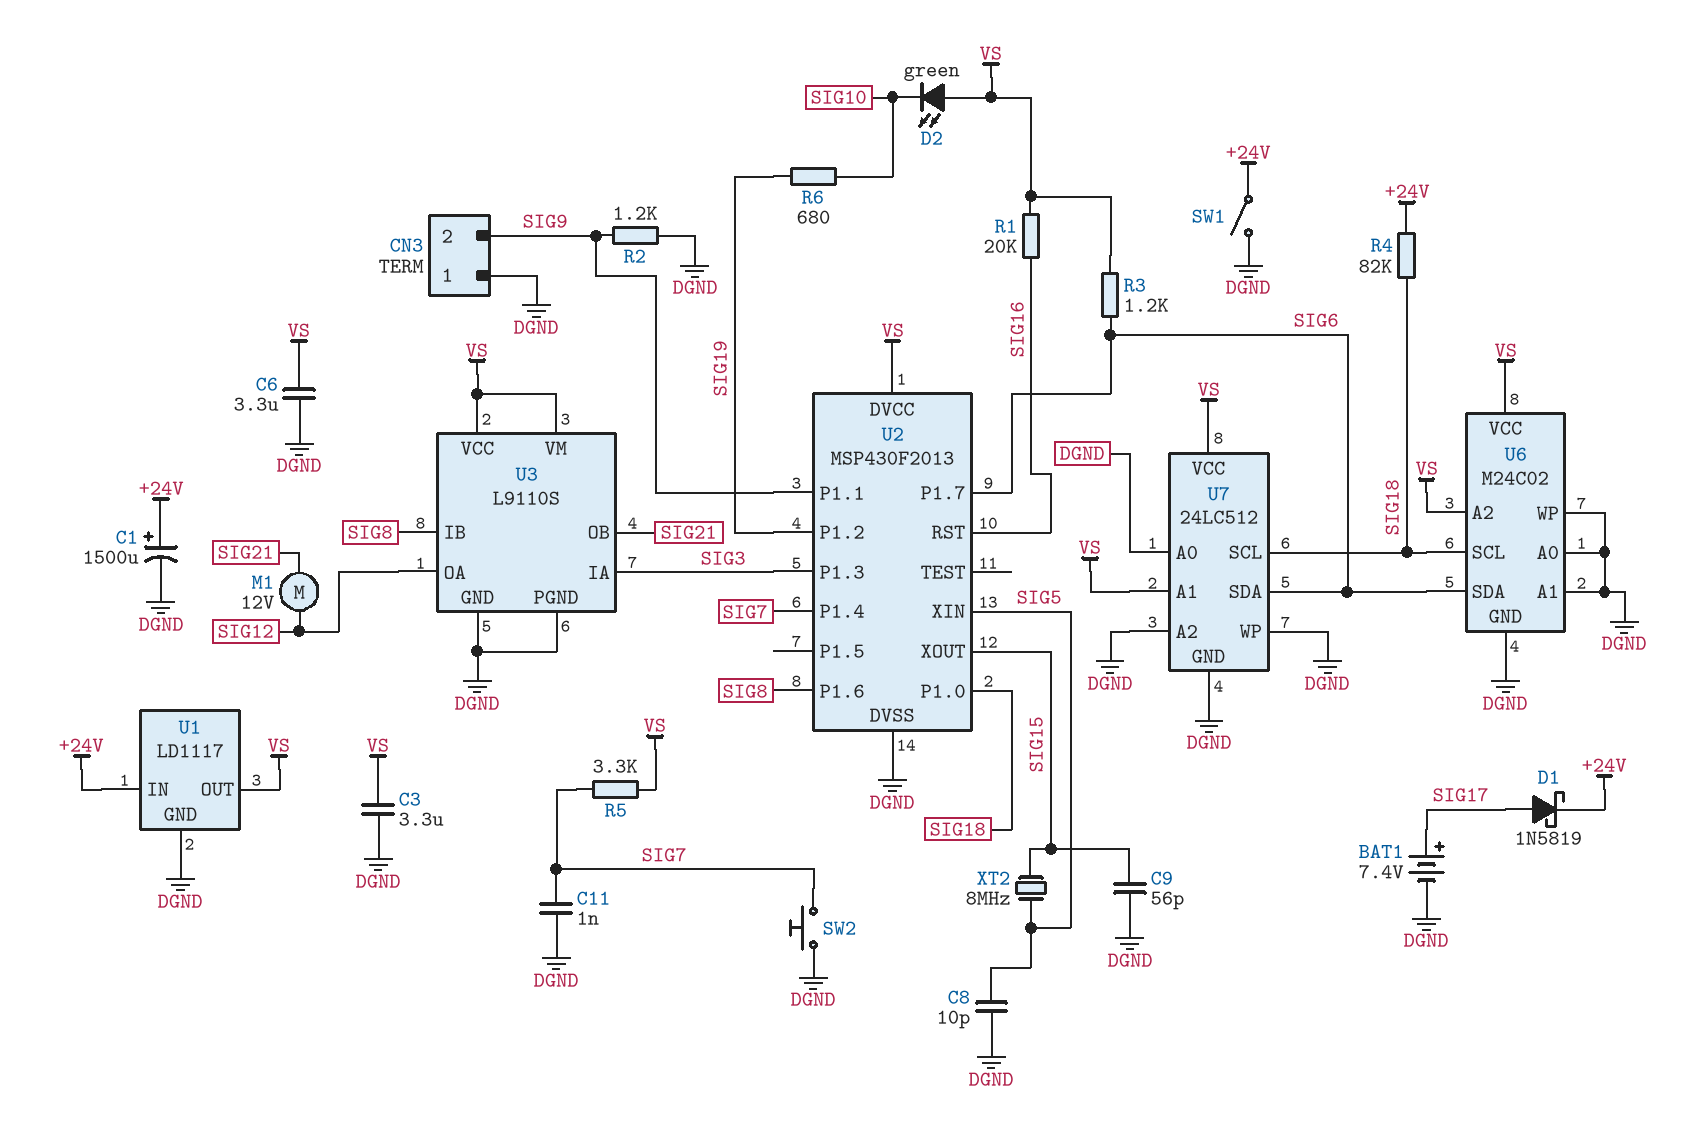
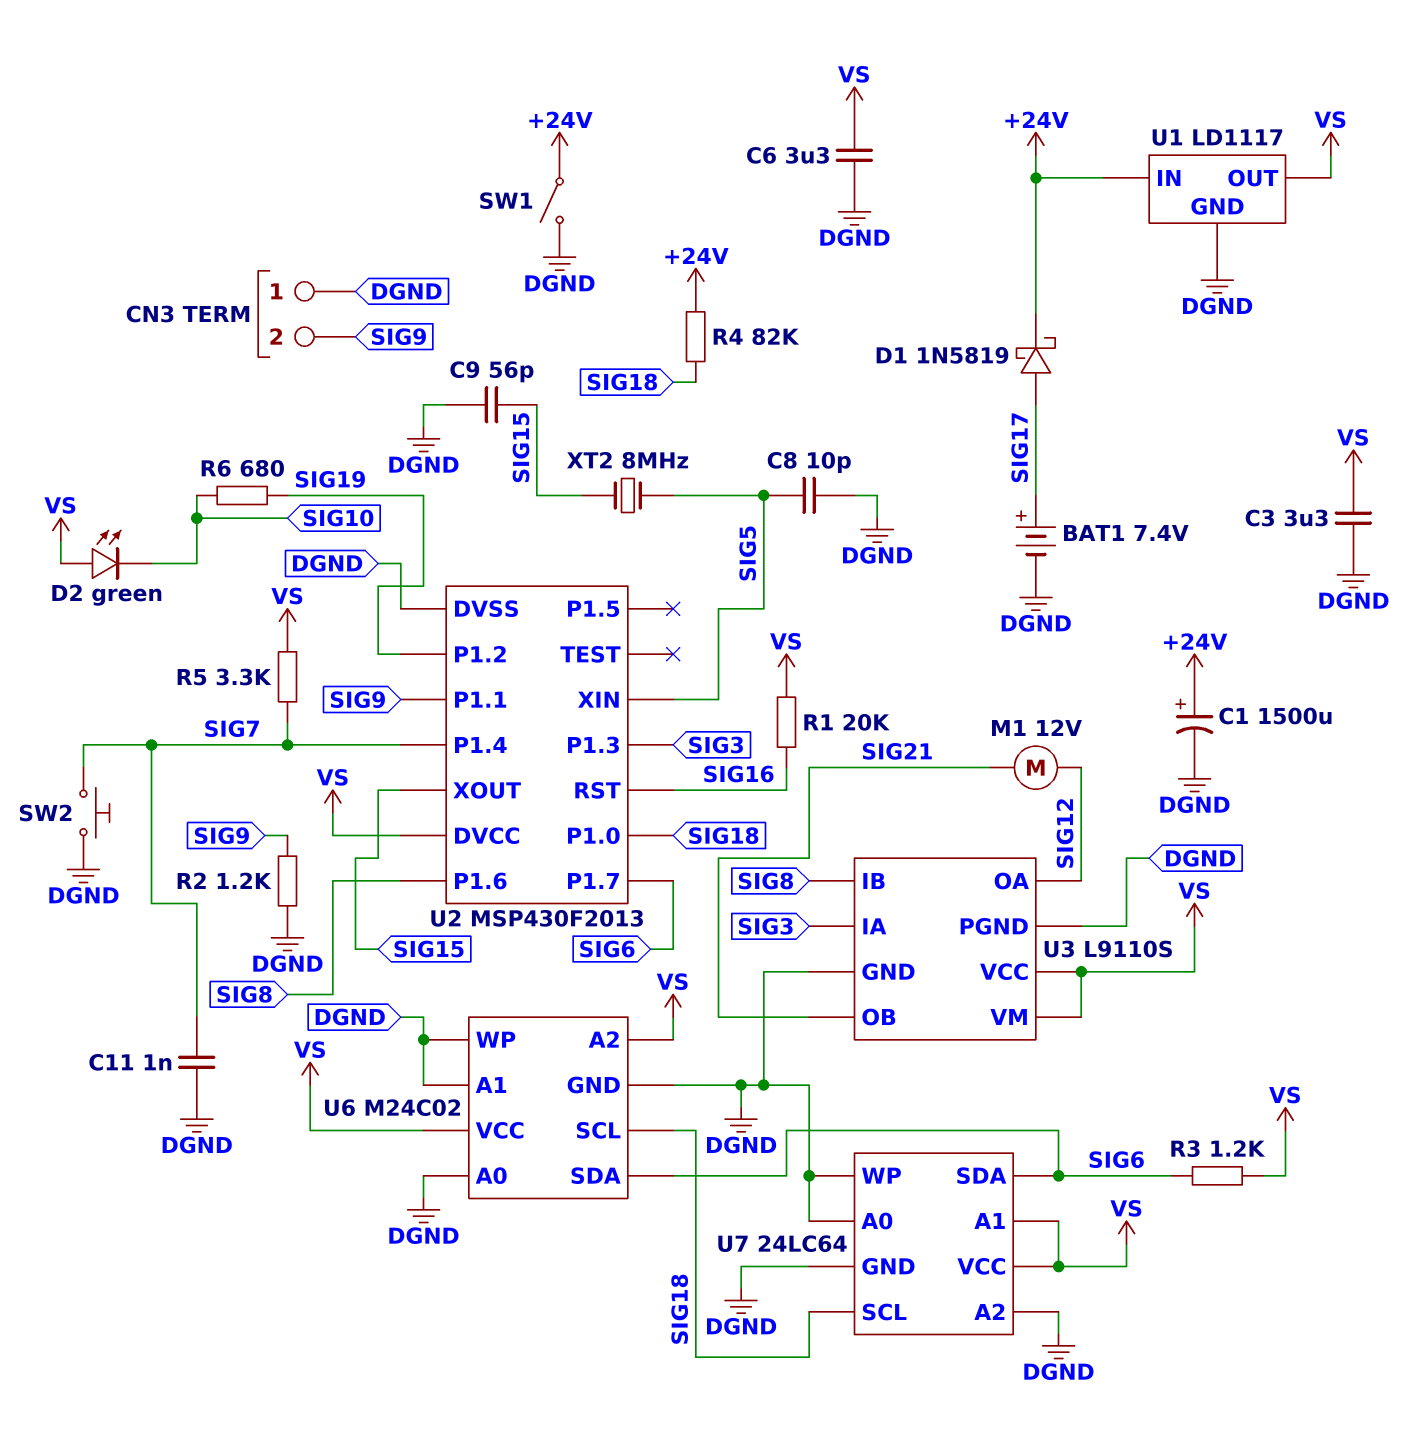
U7: 24LC512 -> 24LC64

